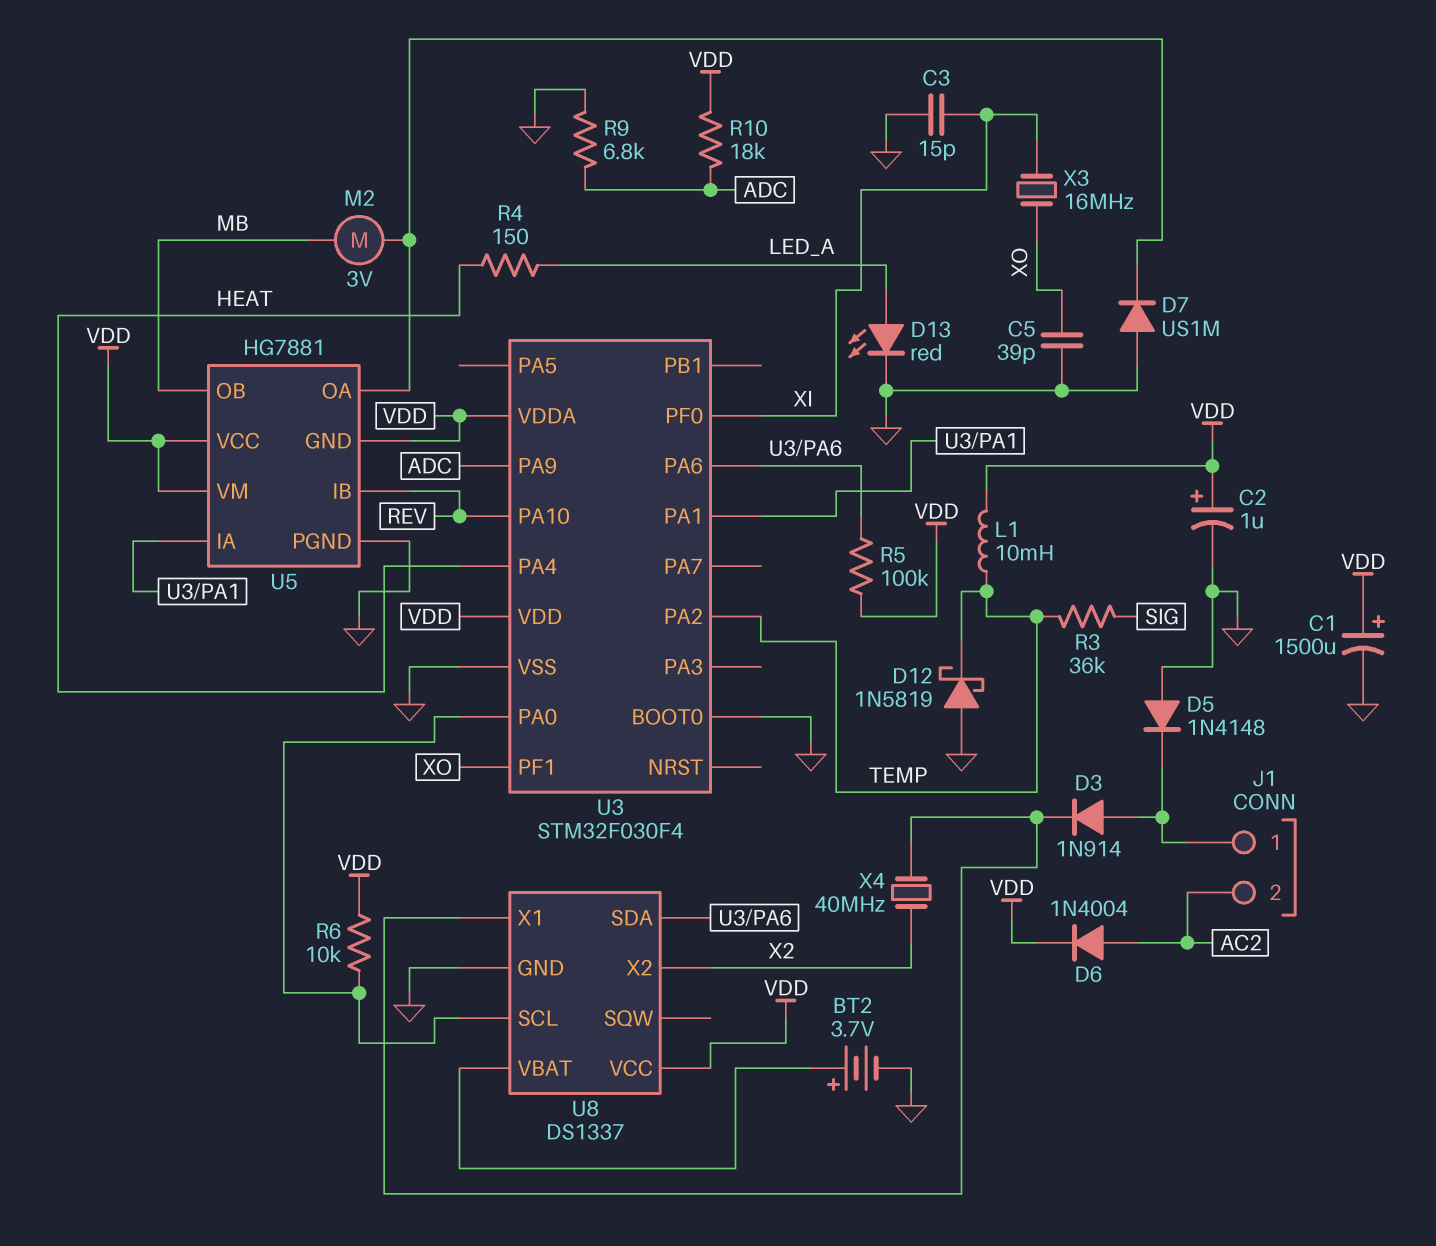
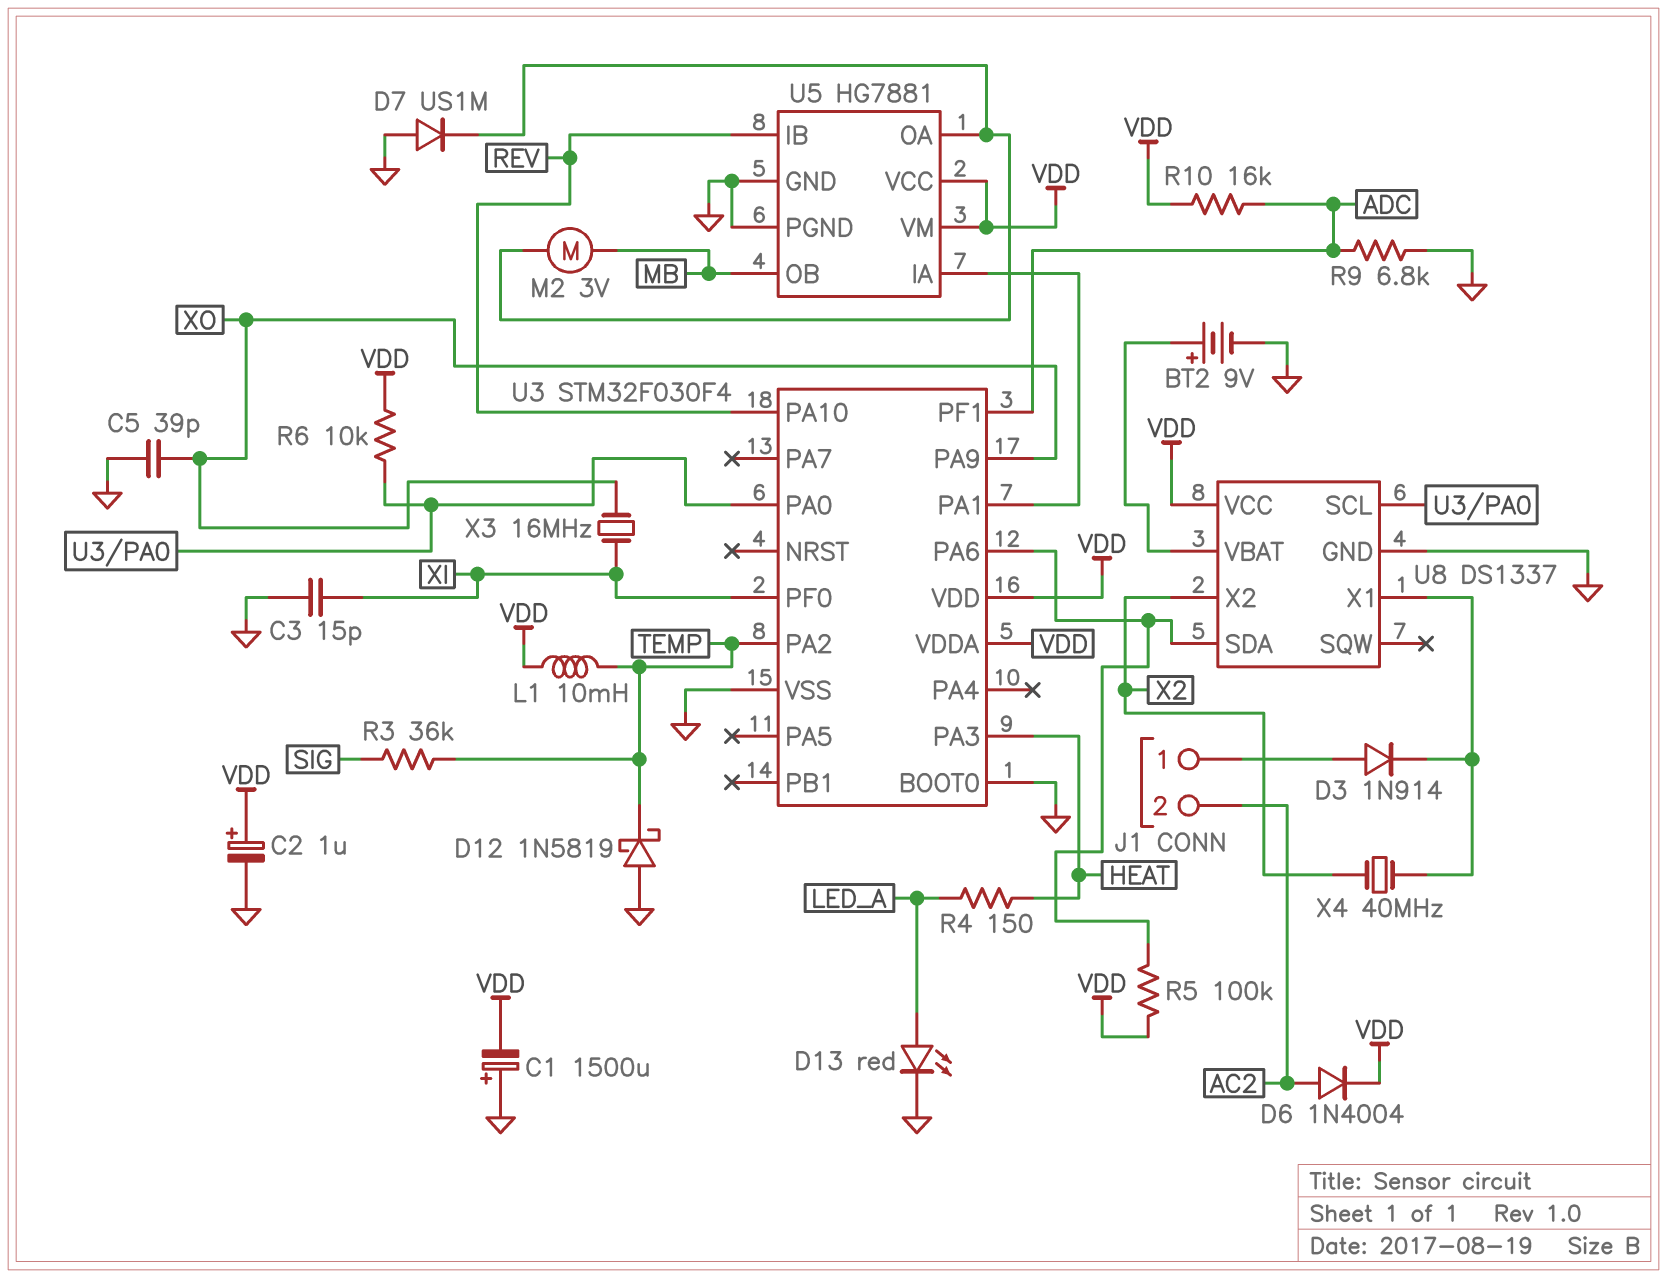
BT2: 3.7V (plus U8/VBAT, minus GND) -> 9V (plus U8/VBAT, minus GND)
C1: 1500uF (plus VDD, minus GND) -> 1500uF (plus GND, minus VDD)
D5: diode 1N4148 (A GND, K J1/1) -> none
R10: 18k (ADC, VDD) -> 16k (ADC, VDD)
U3 pin PA3: none -> HEAT
U3 pin PA4: HEAT -> none
U3 pin PA9: ADC -> XO
U3 pin PF1: XO -> ADC
U5 pin GND: VDD -> GND

